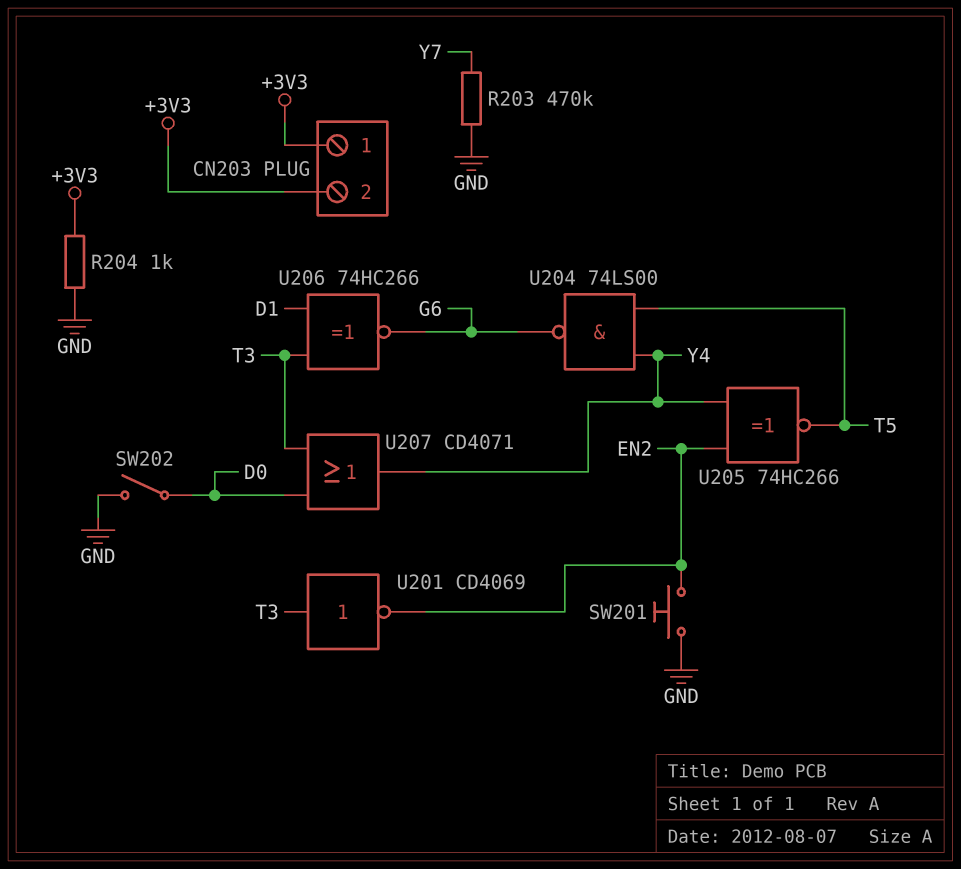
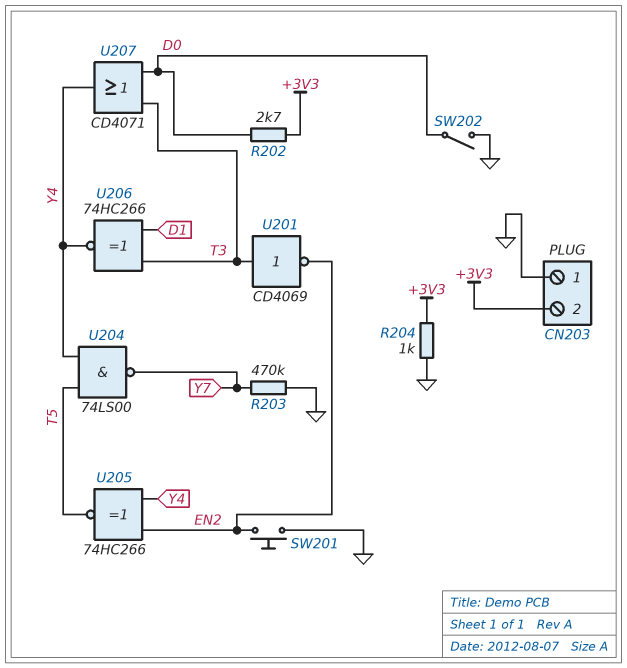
CN203 pin 1: +3V3 -> GND
R202: none -> 2.7k (+3V3, D0)
U204: NAND 74LS00 (in T5, in Y4, out G6) -> NAND 74LS00 (in T5, in Y4, out Y7)
U206: XNOR 74HC266 (in D1, in T3, out G6) -> XNOR 74HC266 (in D1, in T3, out Y4)

